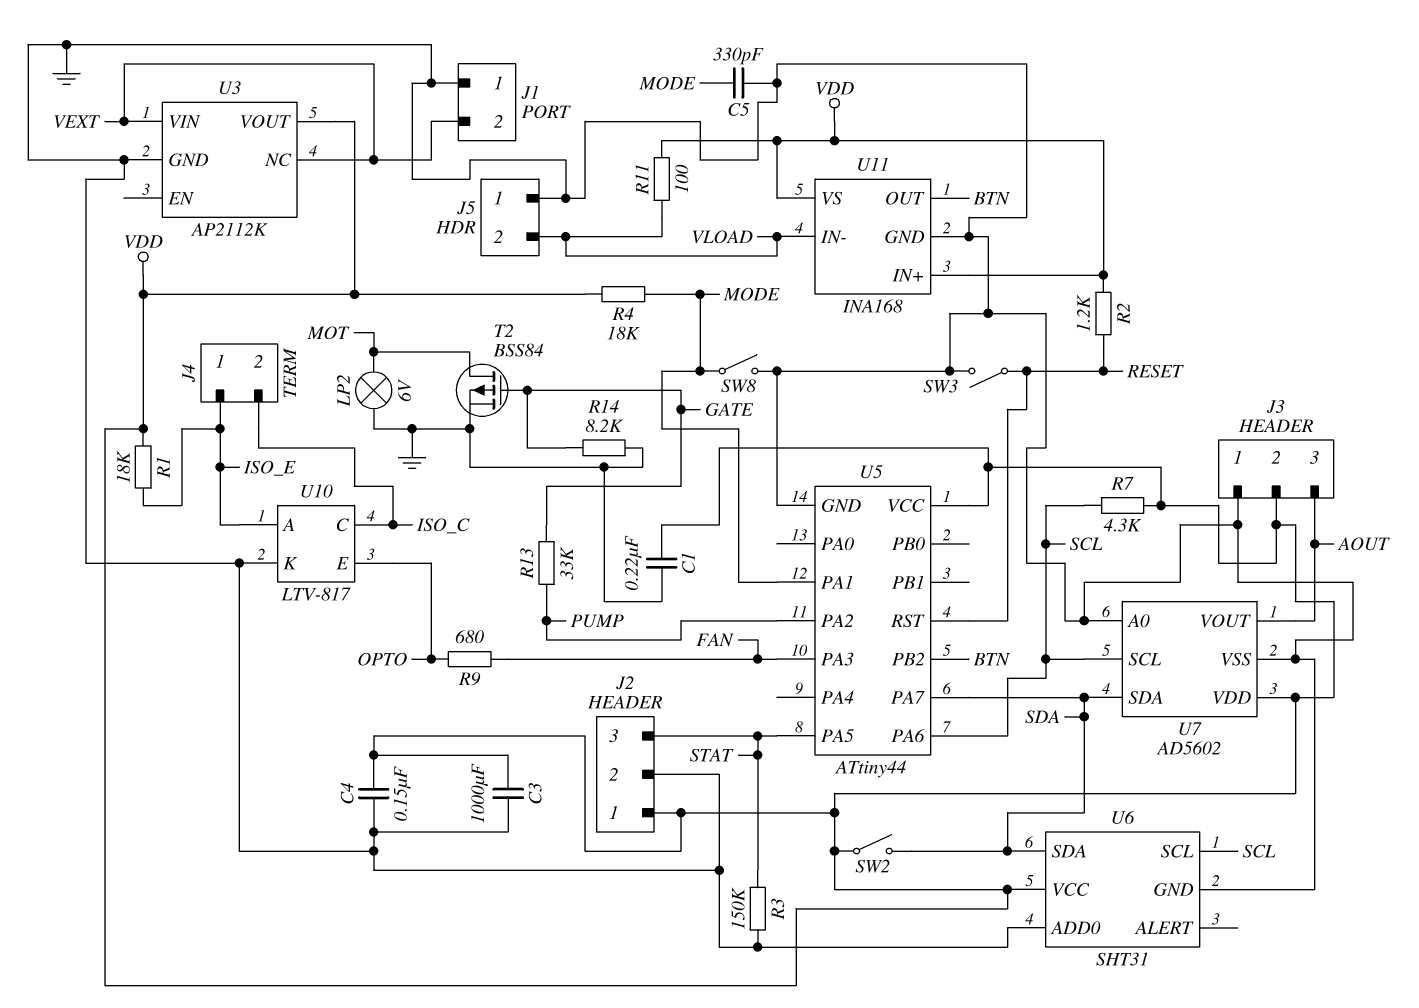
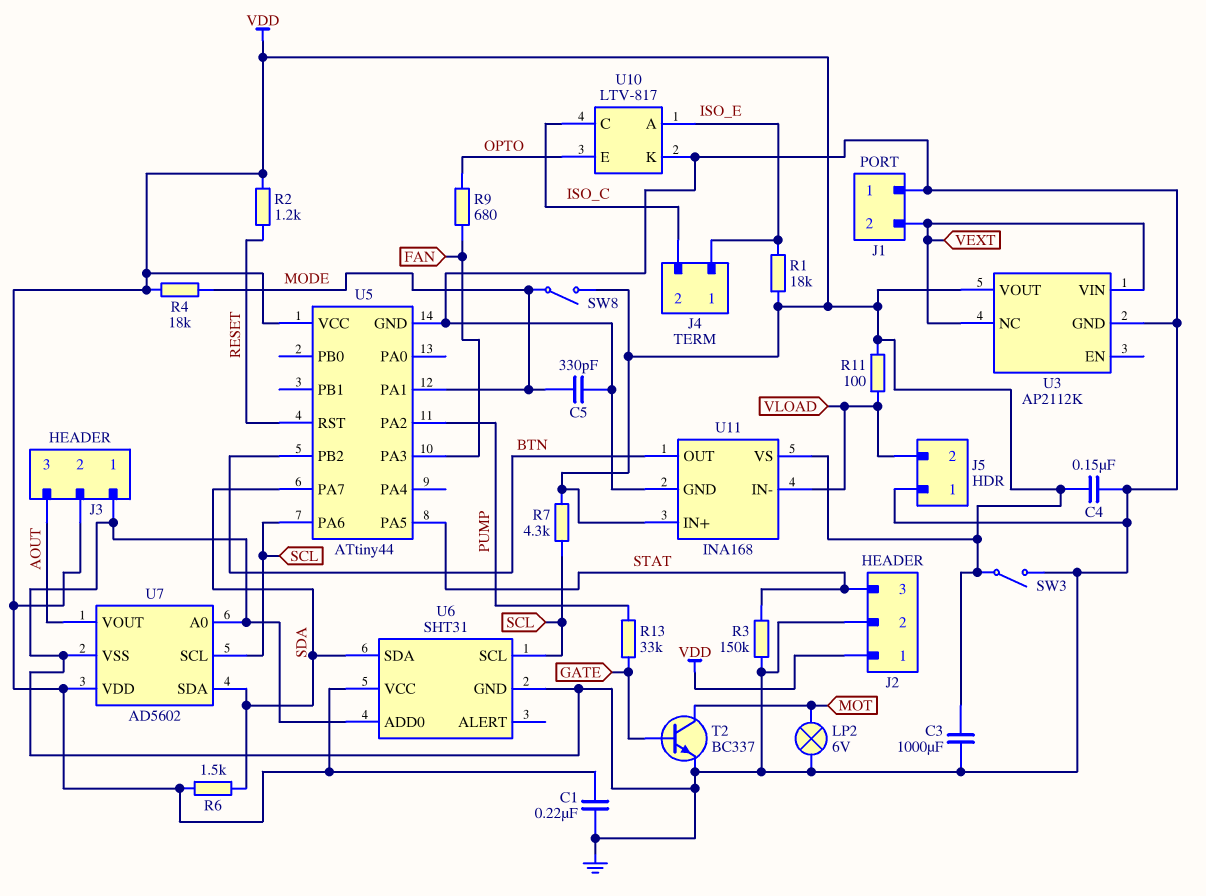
R6: none -> 1.5k (SDA, VDD)
R14: 8.2k (GATE, GND) -> none
SW2: switch (SDA, VDD) -> none
SW3: switch (GND, RESET) -> switch (GND, VDD)
SW8: switch (GND, MODE) -> switch (MODE, VDD)
T2: PMOS BSS84 (G GATE, D MOT, S GND) -> NPN BC337 (B GATE, C MOT, E GND)

